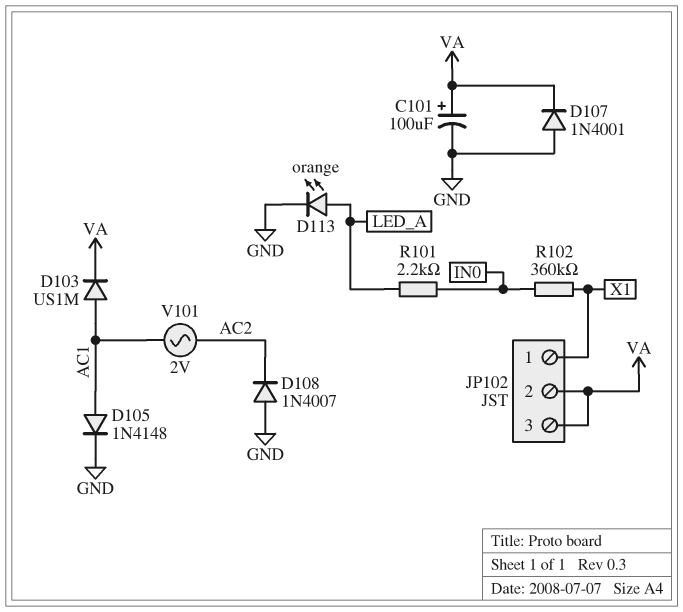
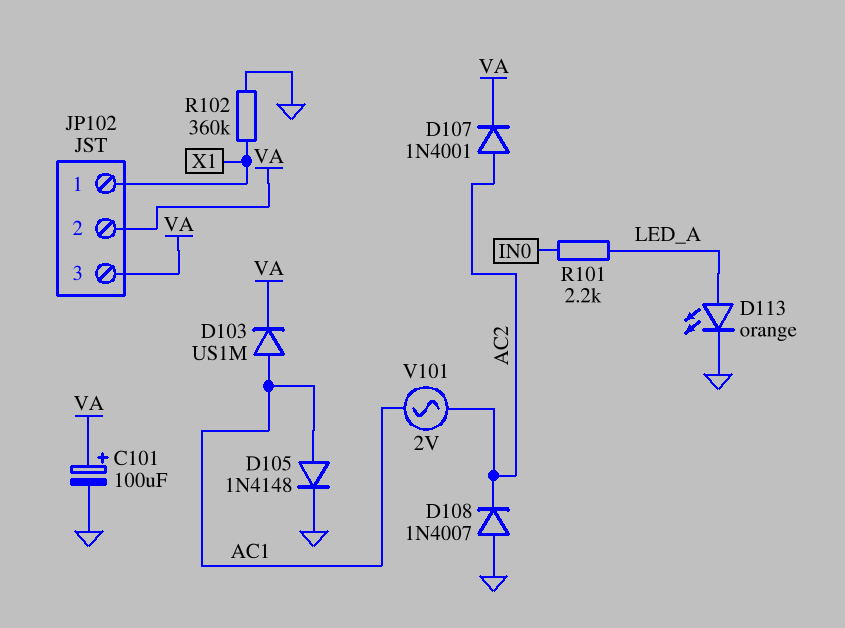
D107: diode 1N4001 (A GND, K VA) -> diode 1N4001 (A AC2, K VA)
R102: 360k (IN0, X1) -> 360k (GND, X1)

